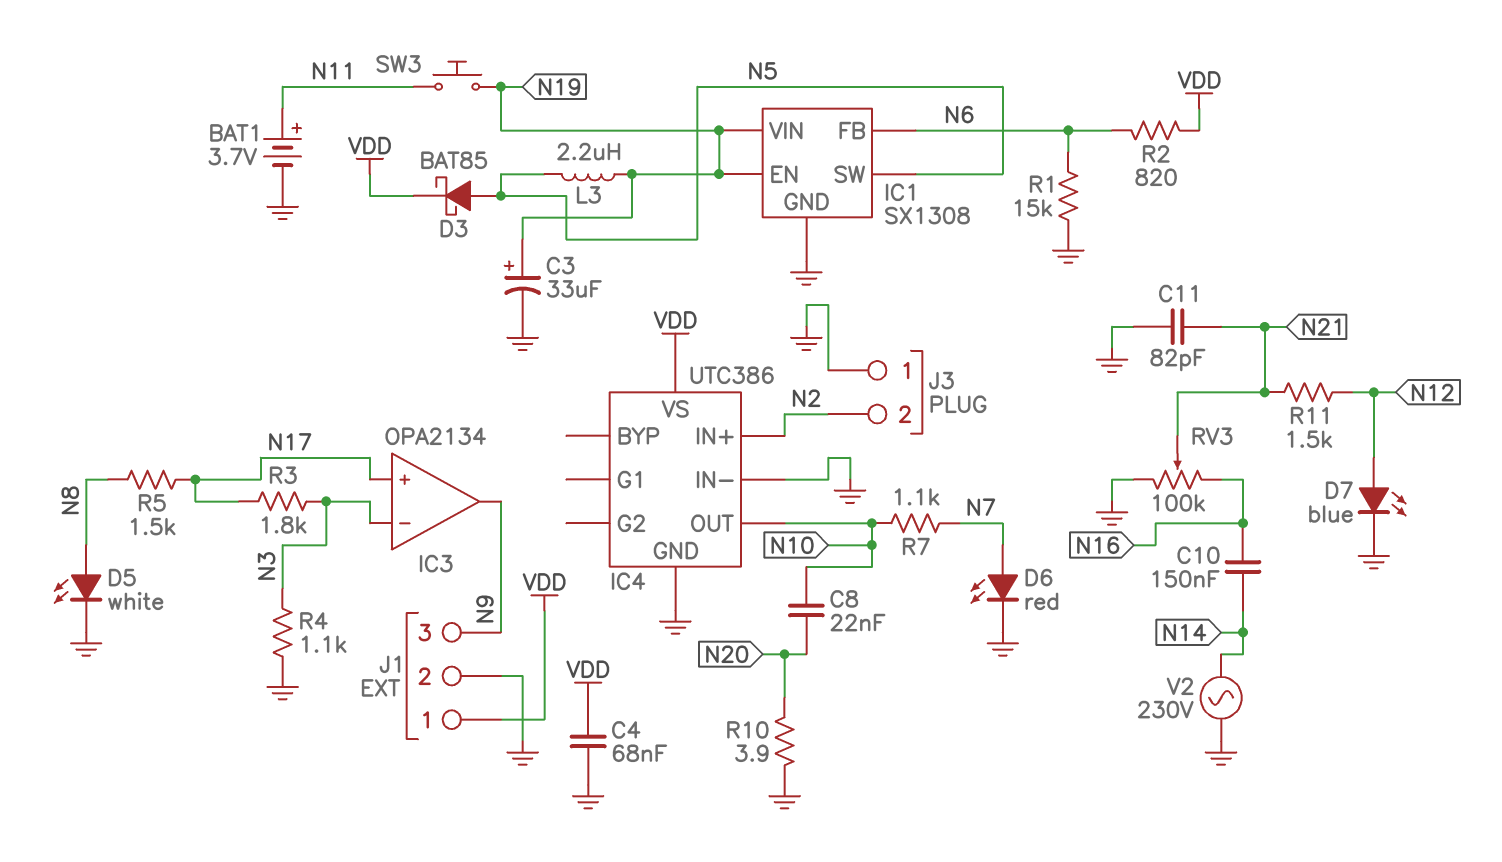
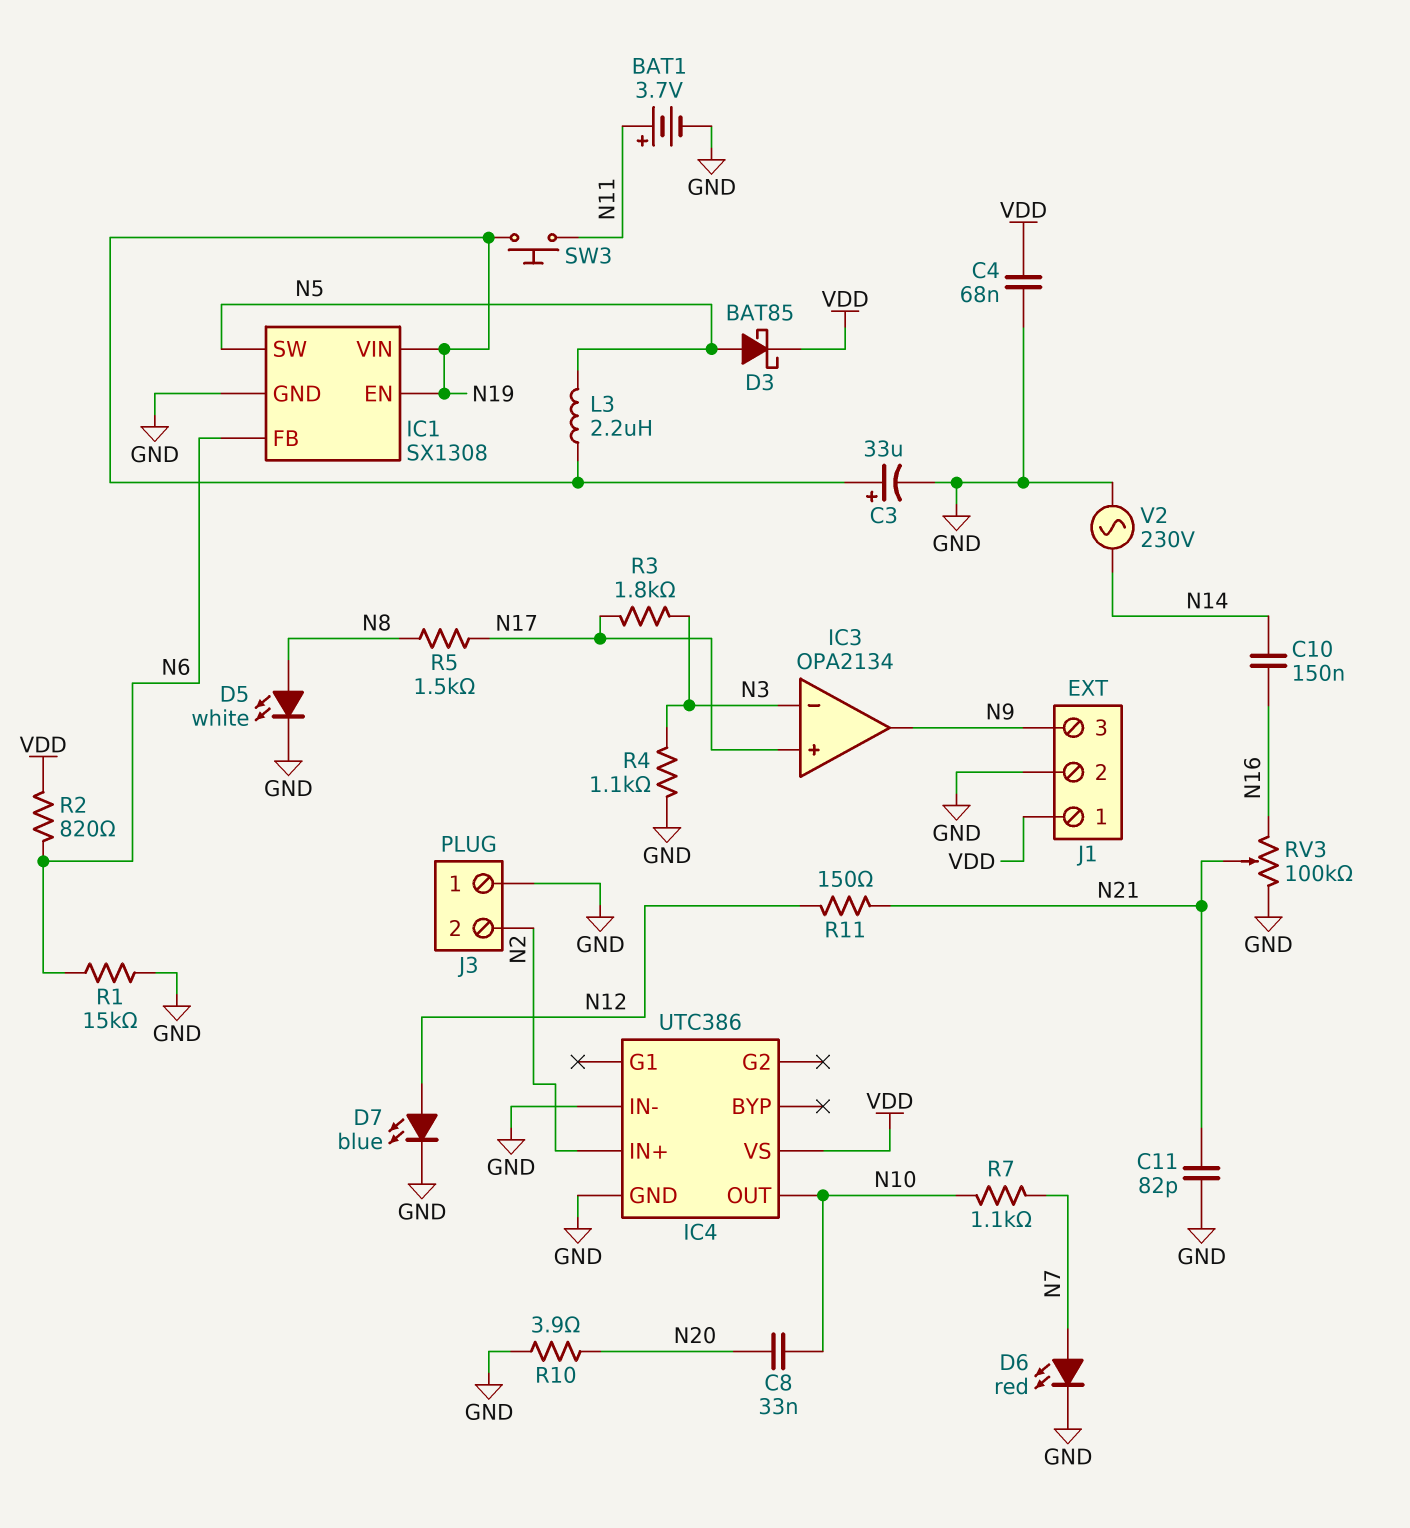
C8: 22nF (N10, N20) -> 33nF (N10, N20)
R11: 1.5k (N12, N21) -> 150 (N12, N21)

